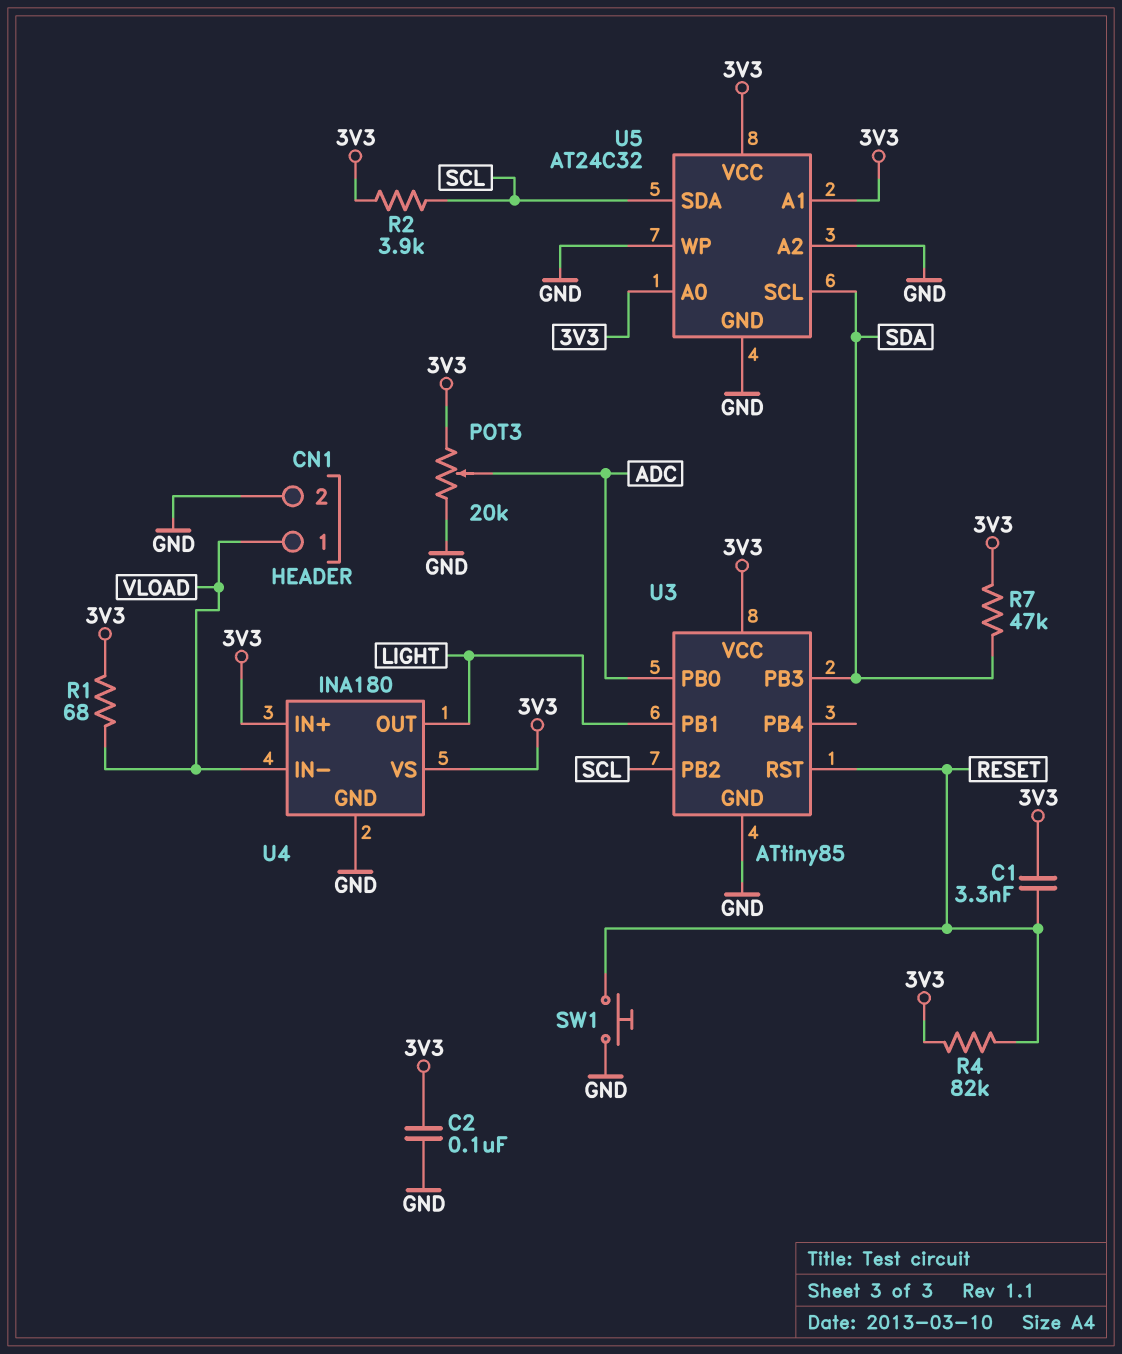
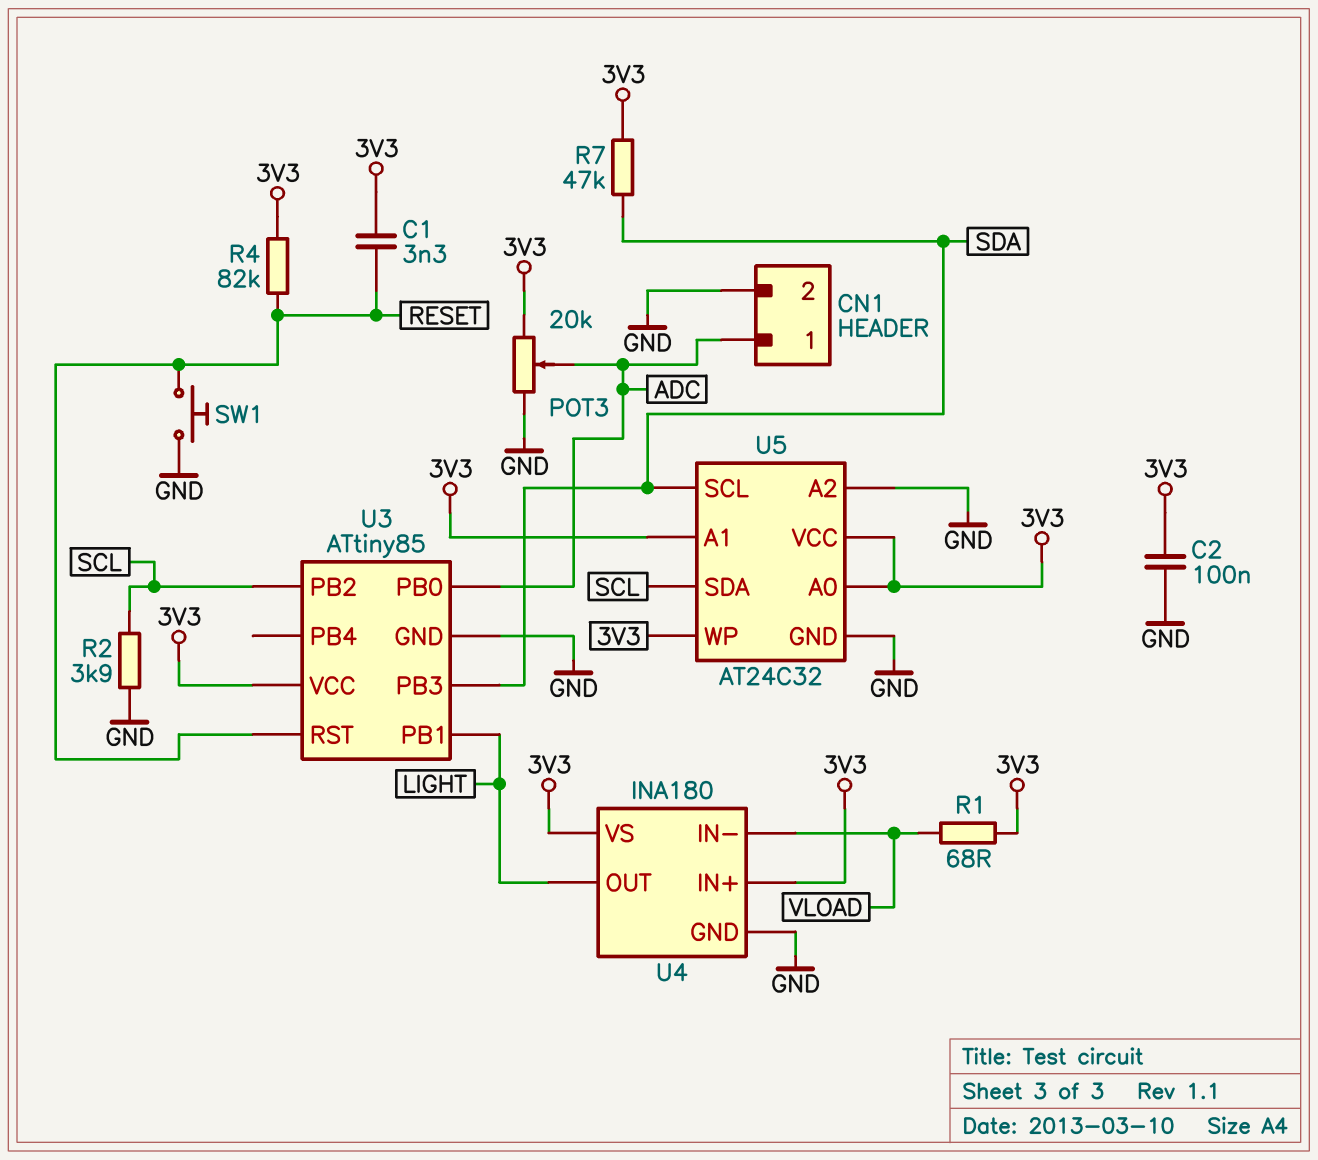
CN1 pin 1: VLOAD -> ADC
R2: 3.9k (3V3, SCL) -> 3.9k (GND, SCL)
U5 pin WP: GND -> 3V3

